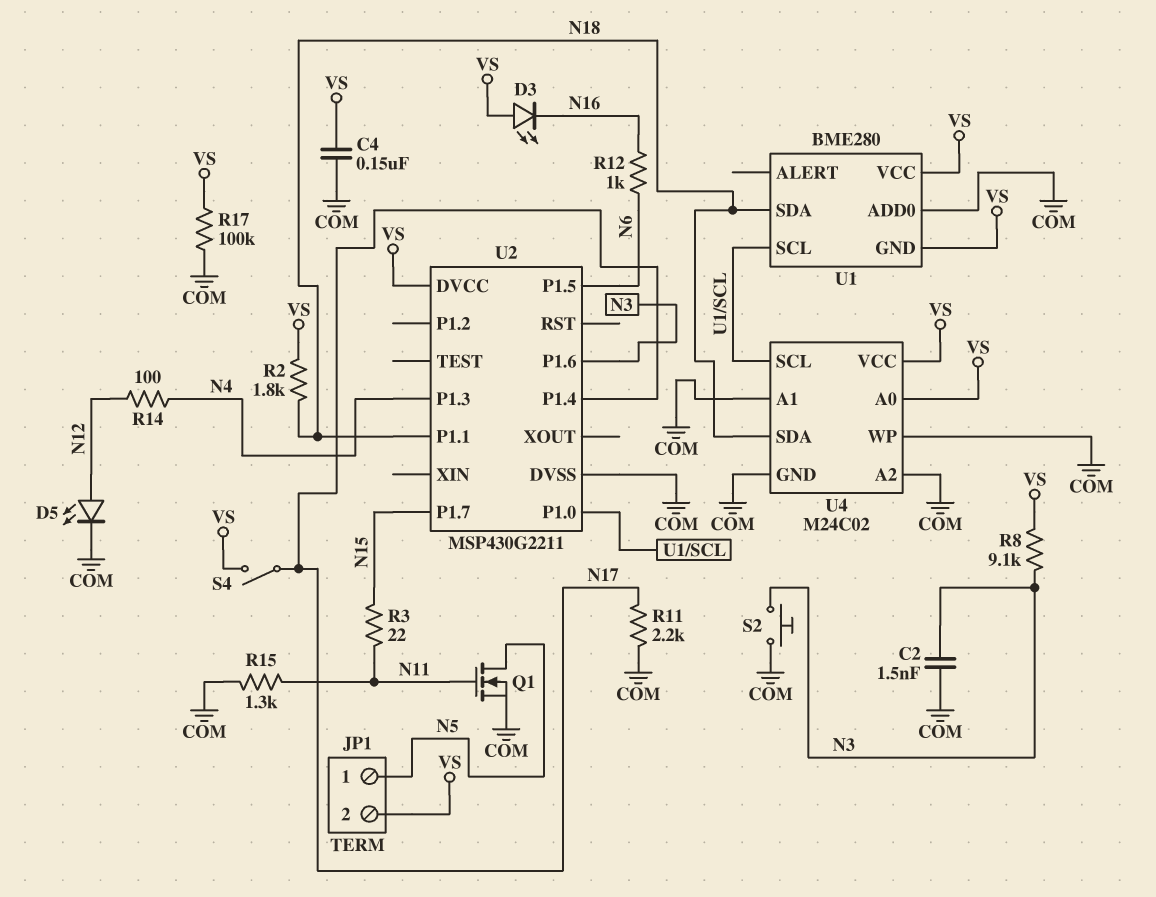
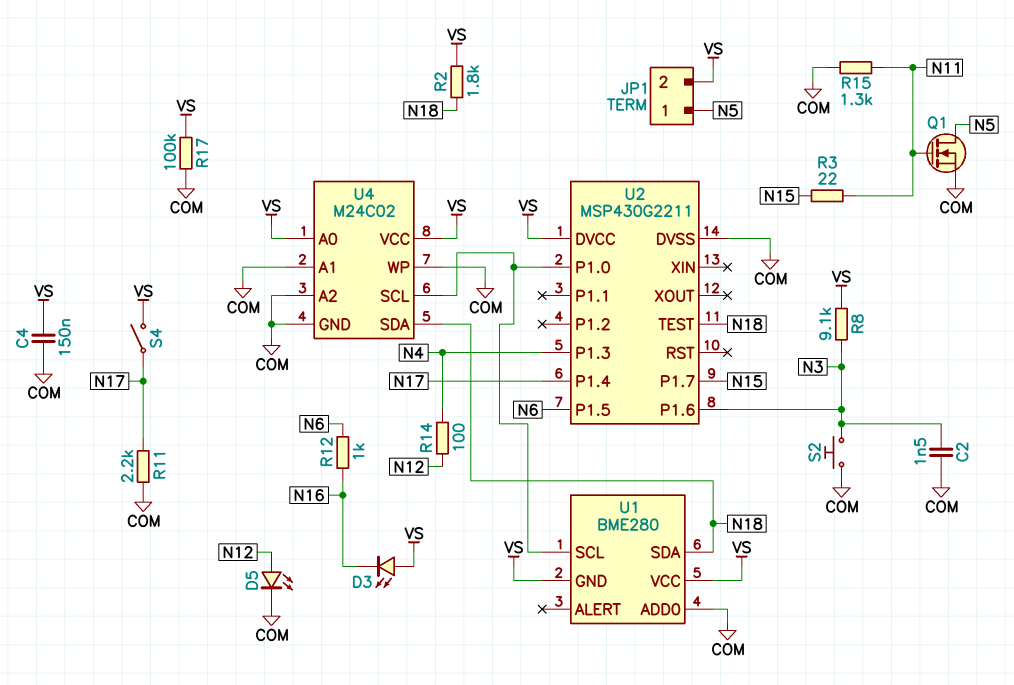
U2 pin P1.1: N18 -> none
U2 pin TEST: none -> N18

